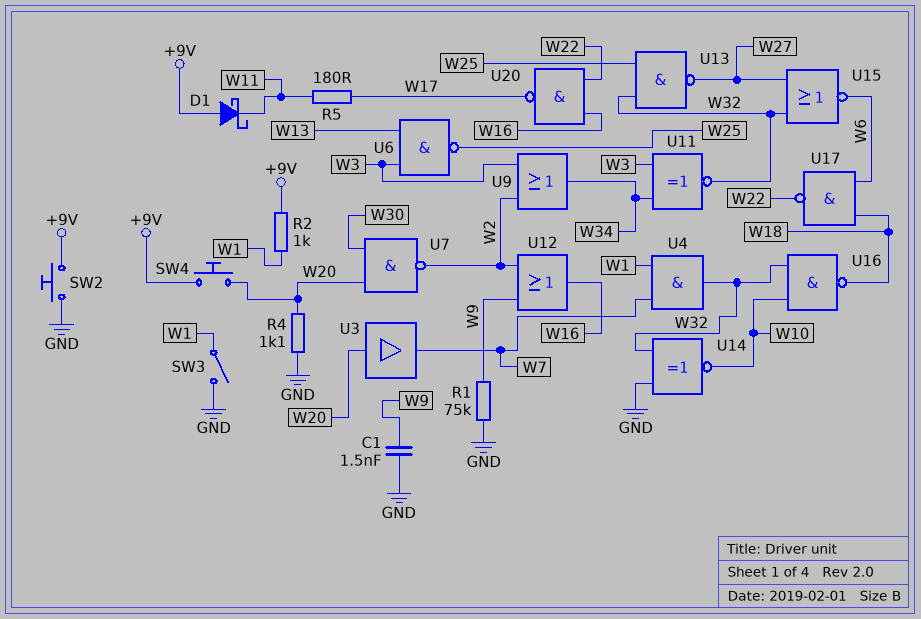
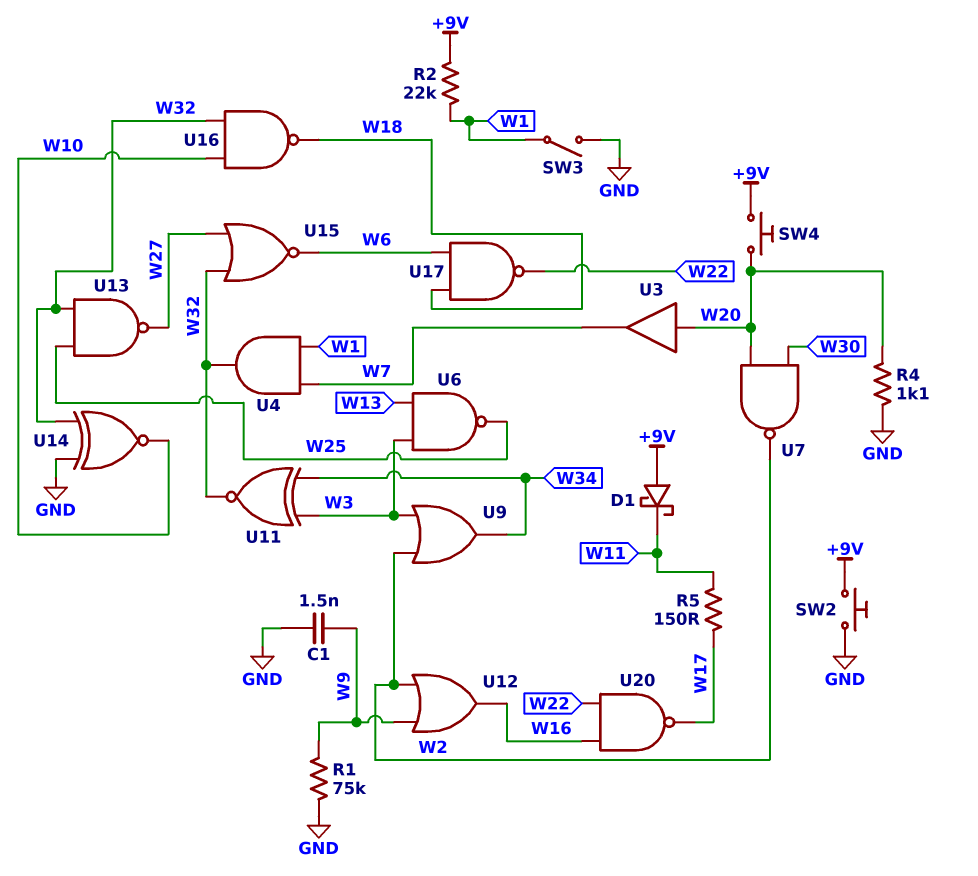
R2: 1k (+9V, W1) -> 22k (+9V, W1)
R5: 180 (W11, W17) -> 150 (W11, W17)

